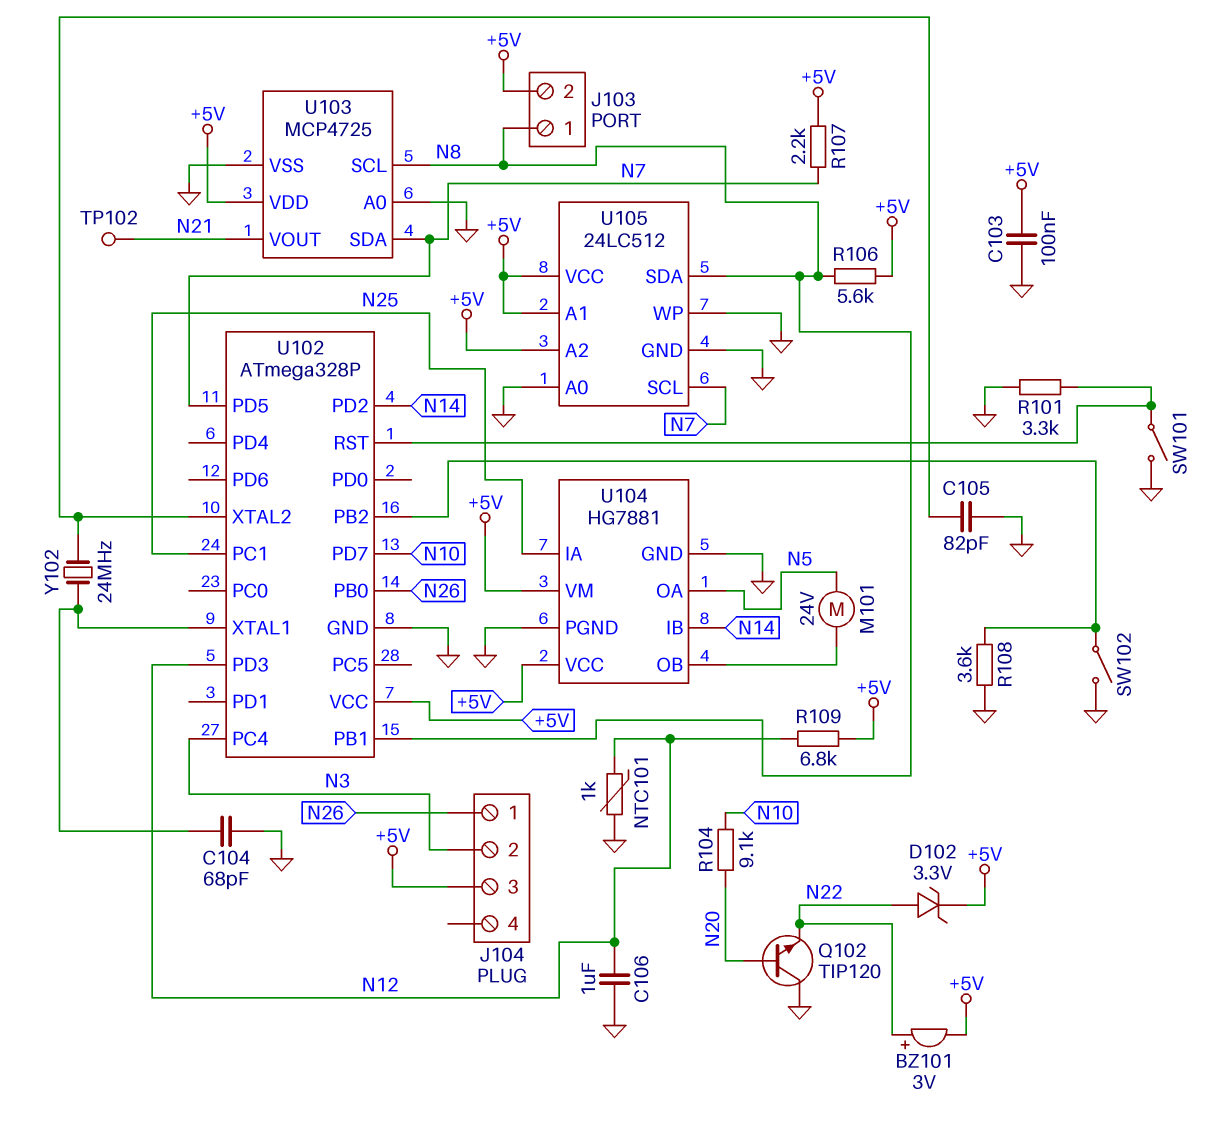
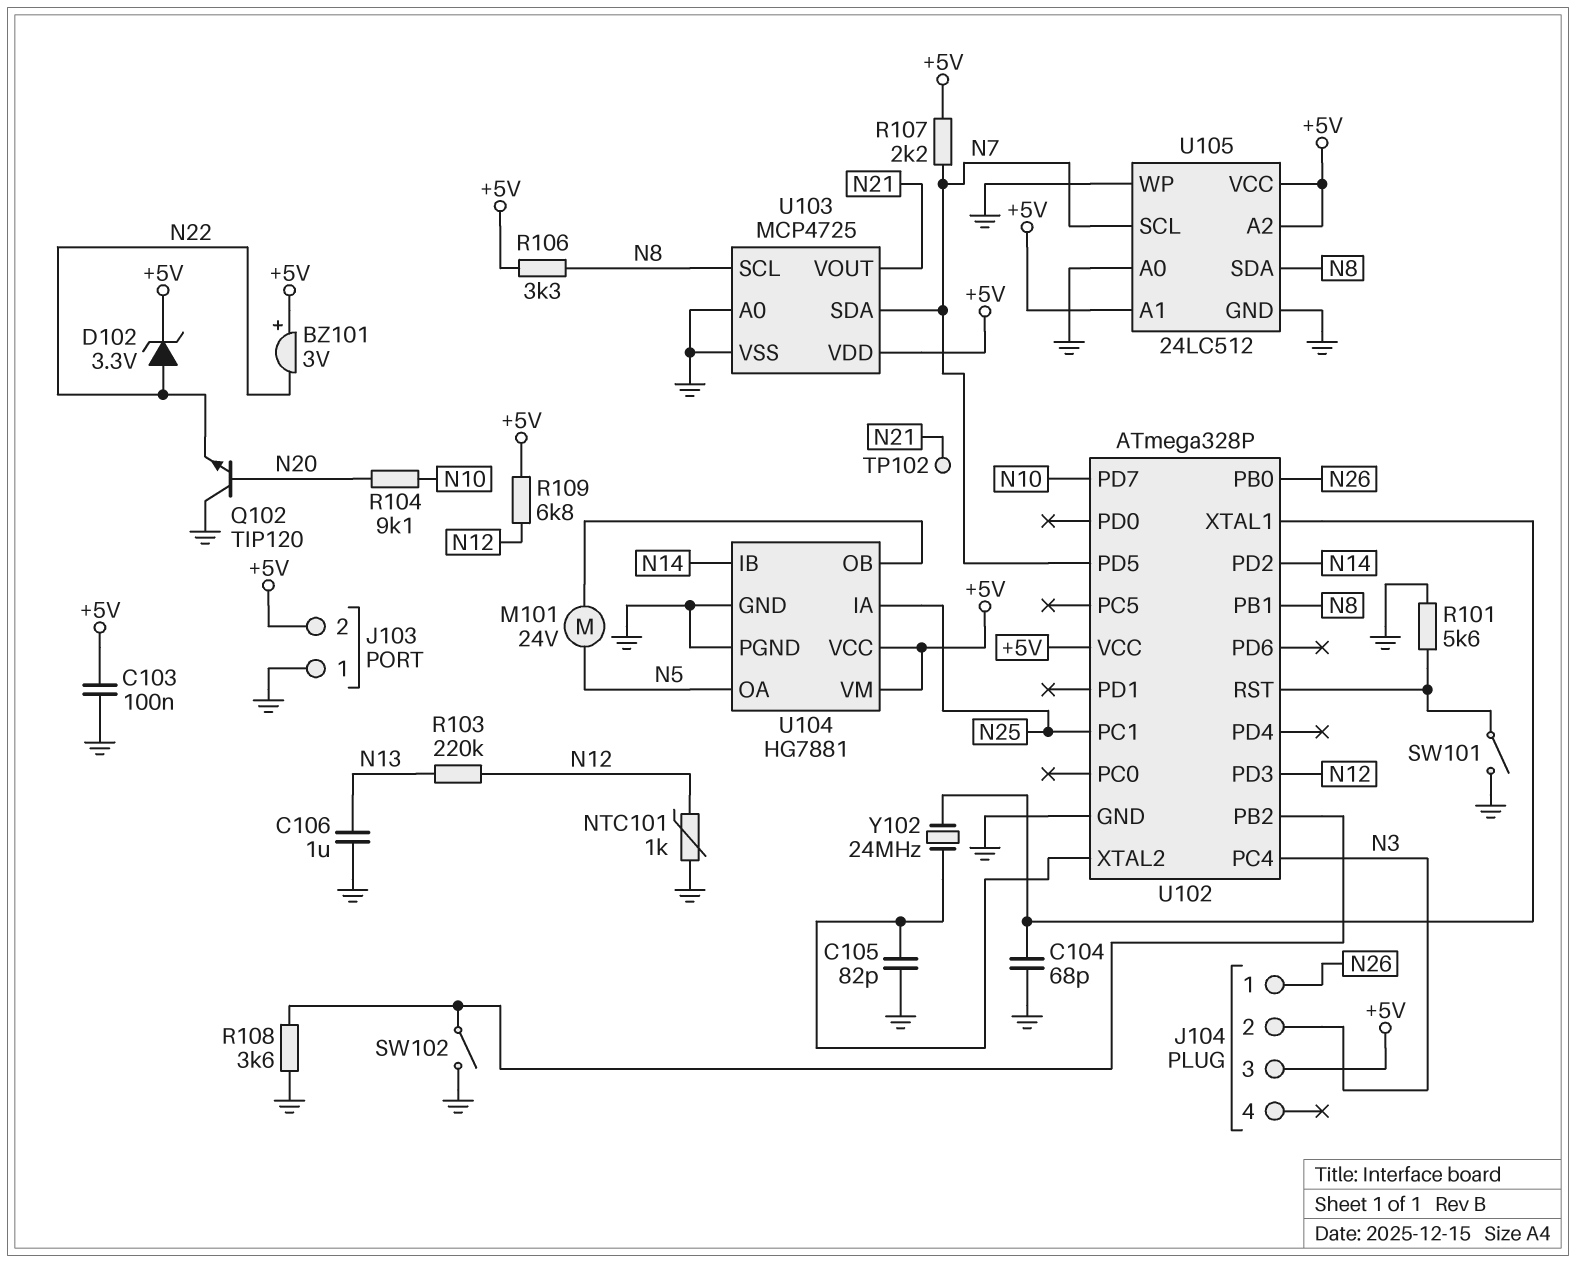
BZ101: buzzer 3V (plus N22, minus +5V) -> buzzer 3V (plus +5V, minus N22)
C106: 1uF (GND, N12) -> 1uF (GND, N13)
J103 pin 1: N8 -> GND
R101: 3.3k (GND, U102/RST) -> 5.6k (GND, U102/RST)
R103: none -> 220k (N12, N13)
R106: 5.6k (+5V, N8) -> 3.3k (+5V, N8)

